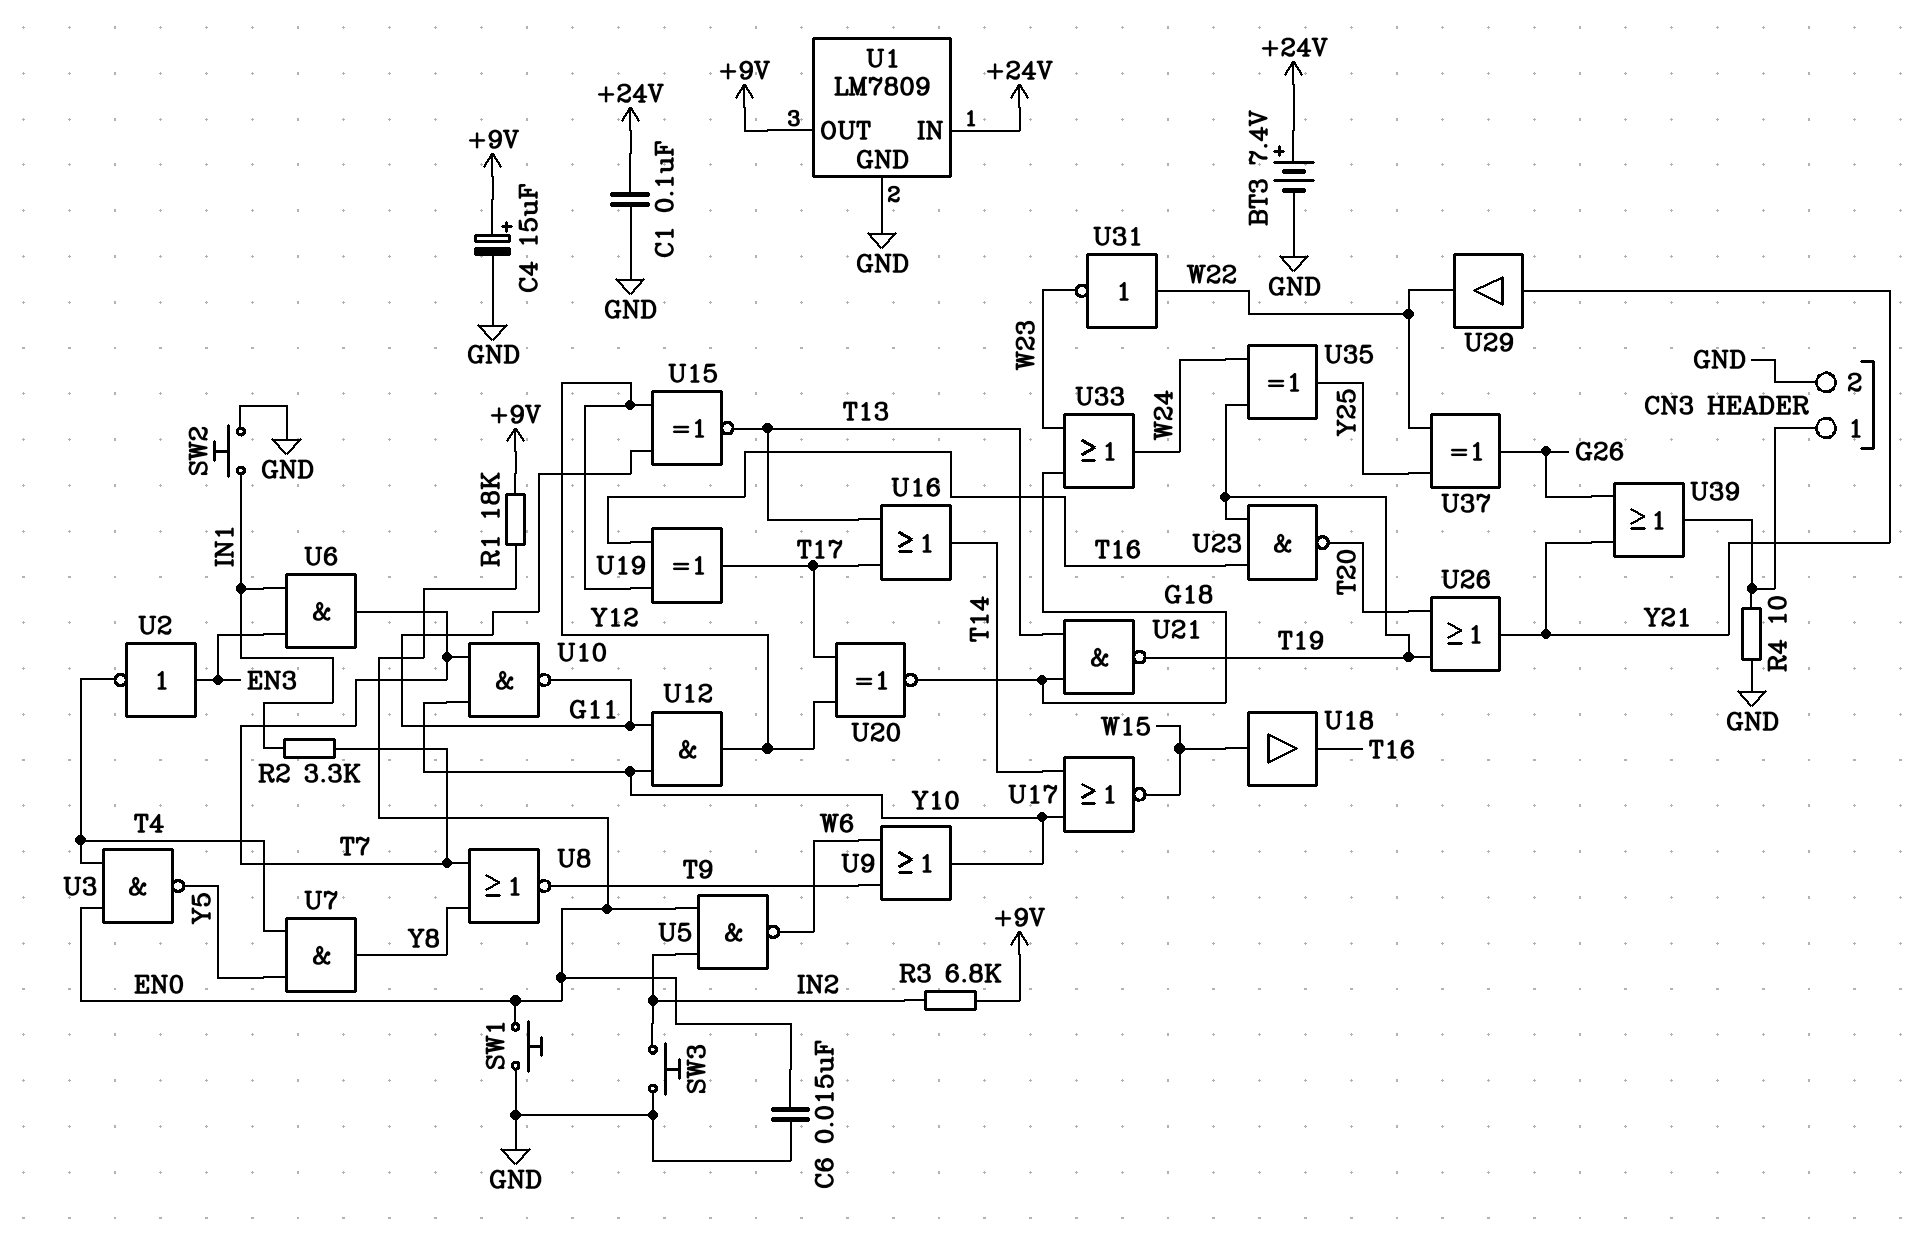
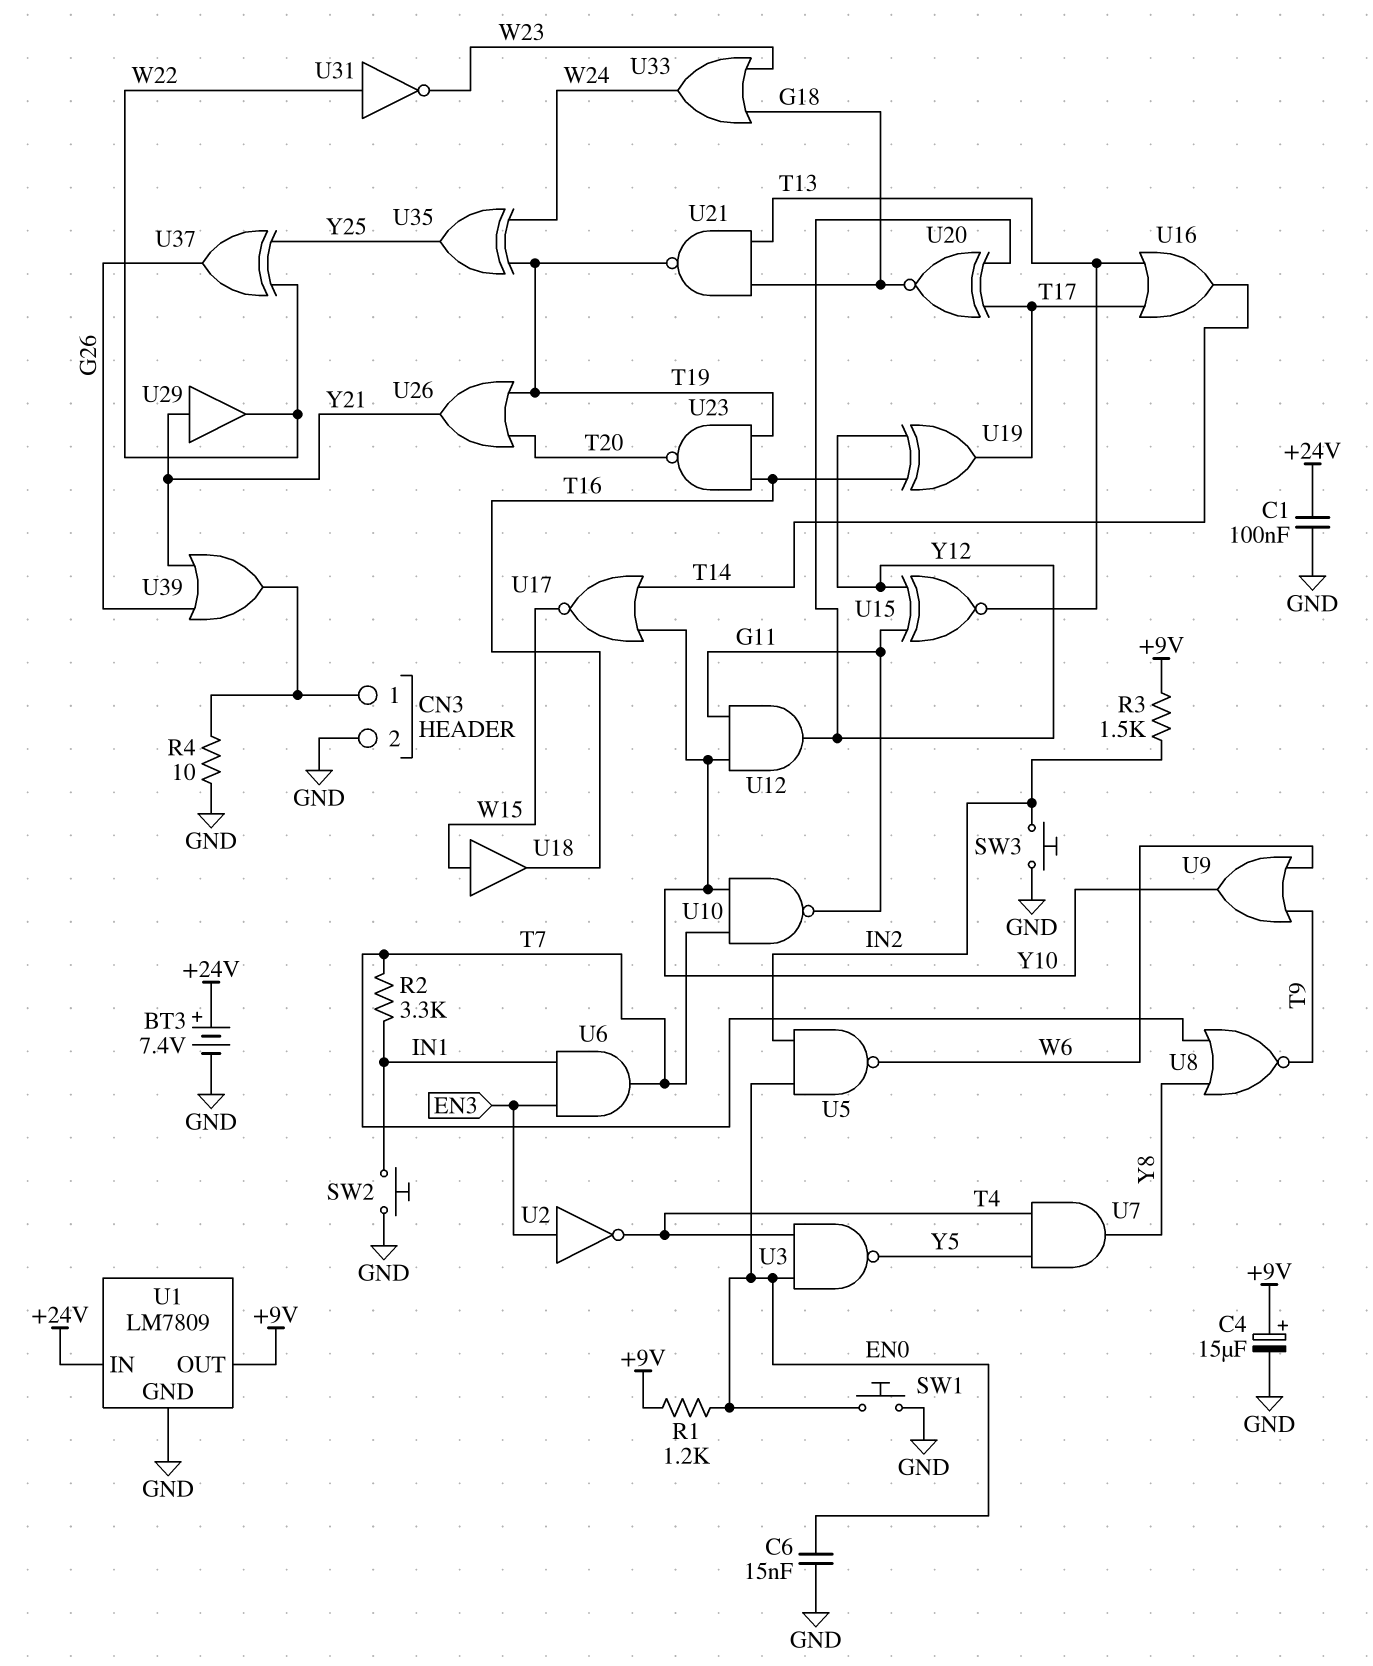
R1: 18k (+9V, EN0) -> 1.2k (+9V, EN0)
R3: 6.8k (+9V, IN2) -> 1.5k (+9V, IN2)

